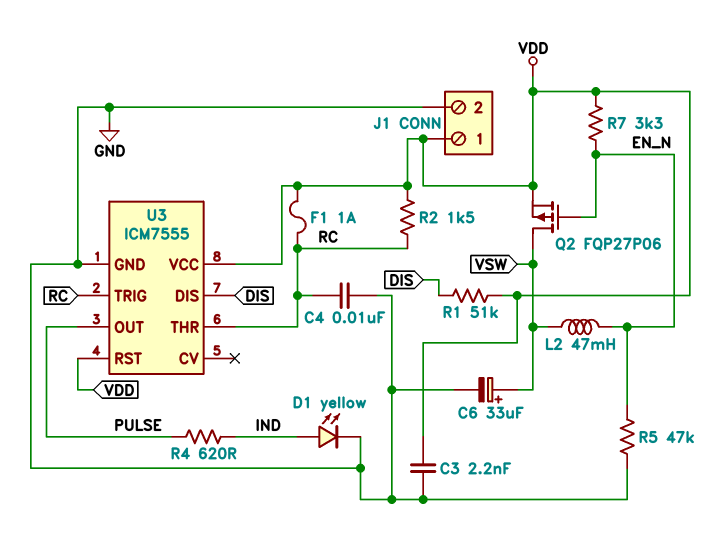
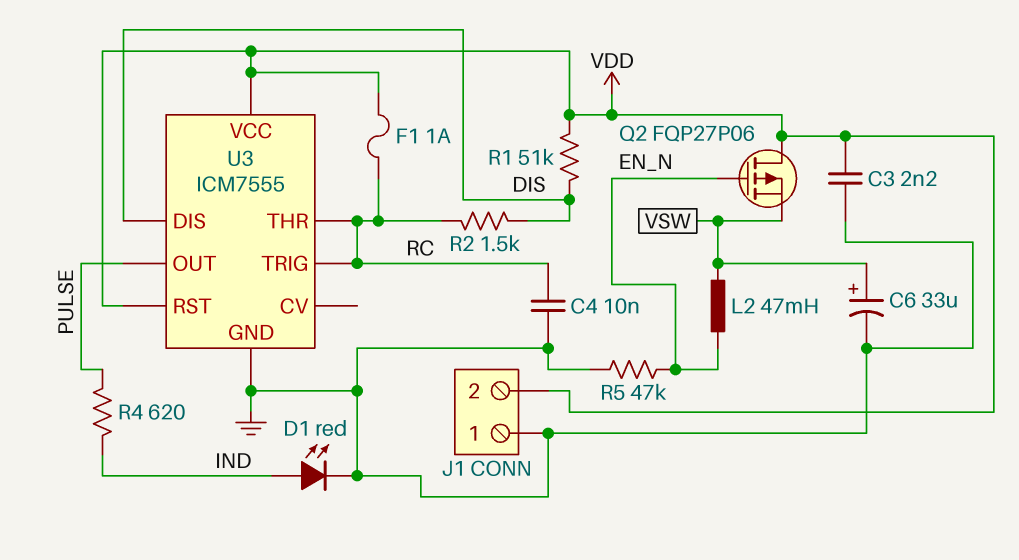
D1: LED yellow (A IND, K GND) -> LED red (A IND, K GND)
J1 pin 1: VDD -> GND
J1 pin 2: GND -> VDD
Q2: PMOS FQP27P06 (G EN_N, D VSW, S VDD) -> PMOS FQP27P06 (G EN_N, D VDD, S VSW)
R2: 1.5k (RC, VDD) -> 1.5k (DIS, RC)
R7: 3.3k (EN_N, VDD) -> none

